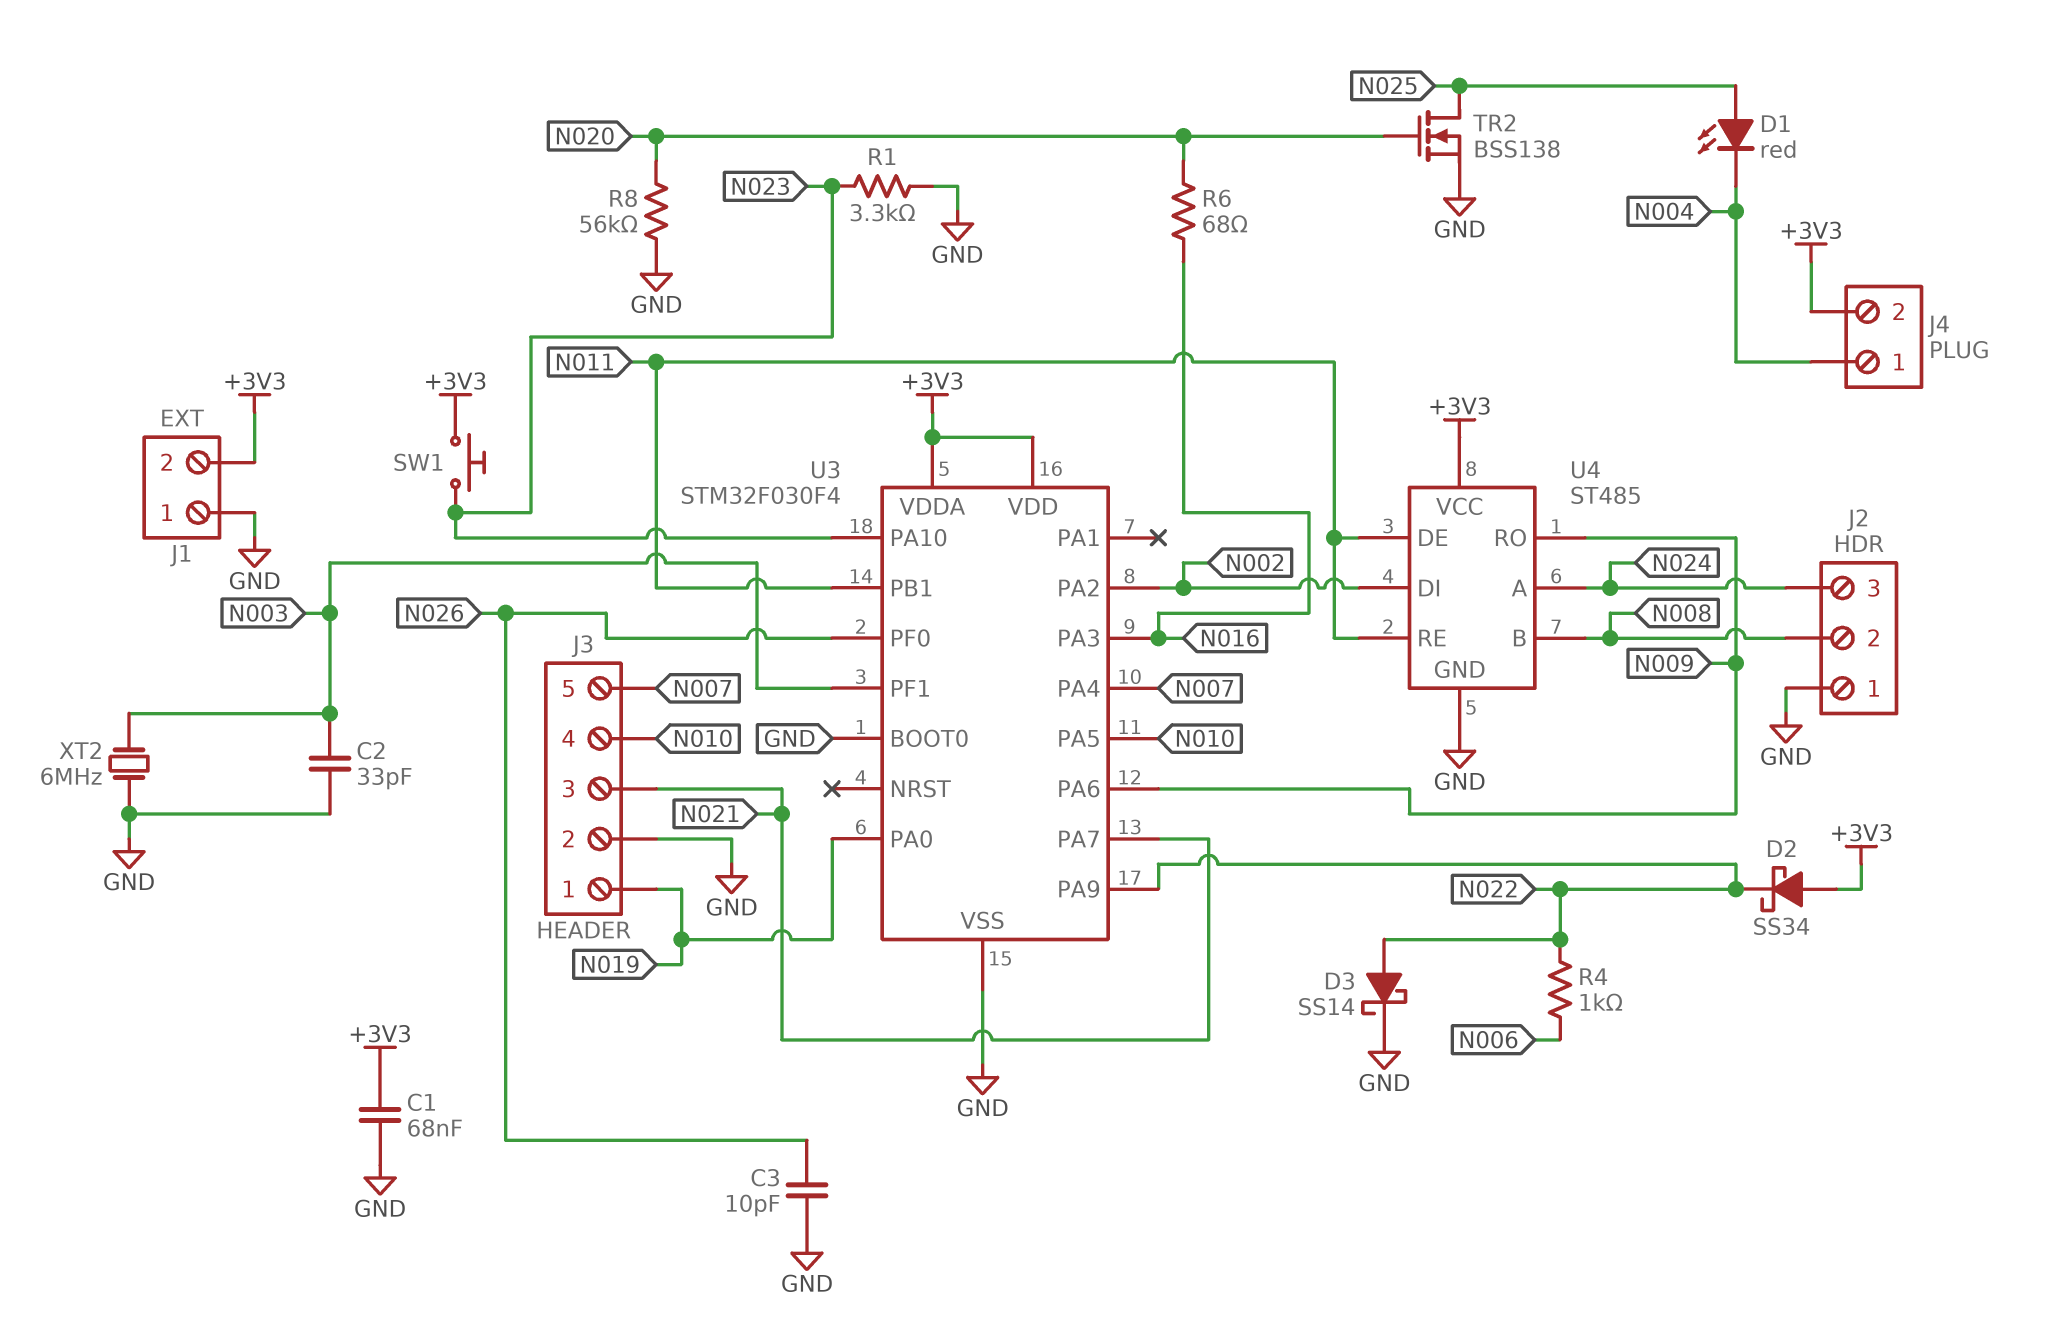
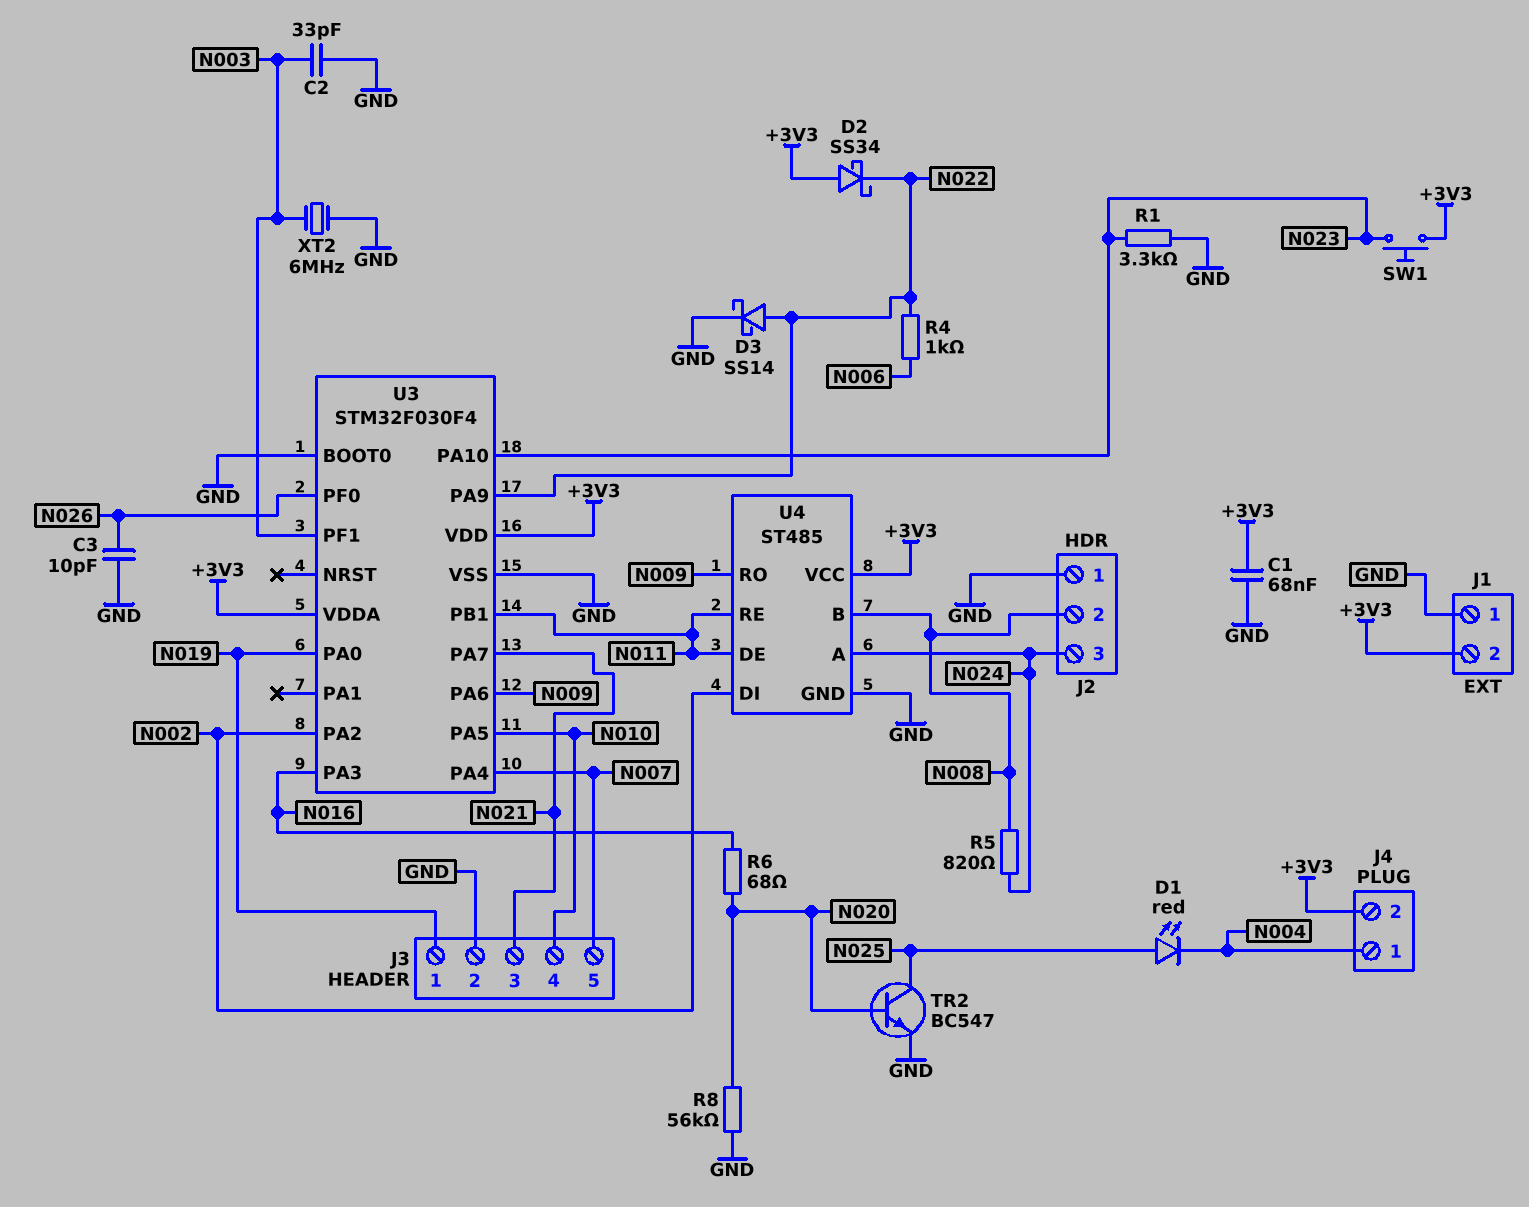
R5: none -> 820 (N008, N024)
TR2: NMOS BSS138 (G N020, D N025, S GND) -> NPN BC547 (B N020, C N025, E GND)

